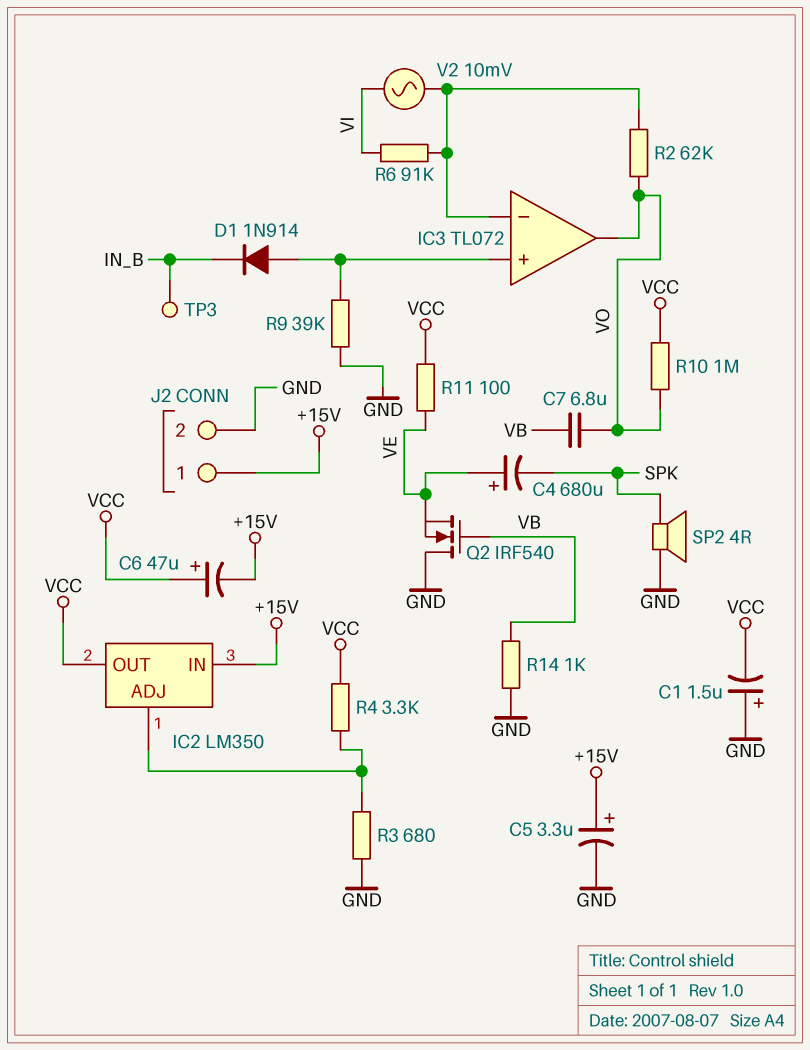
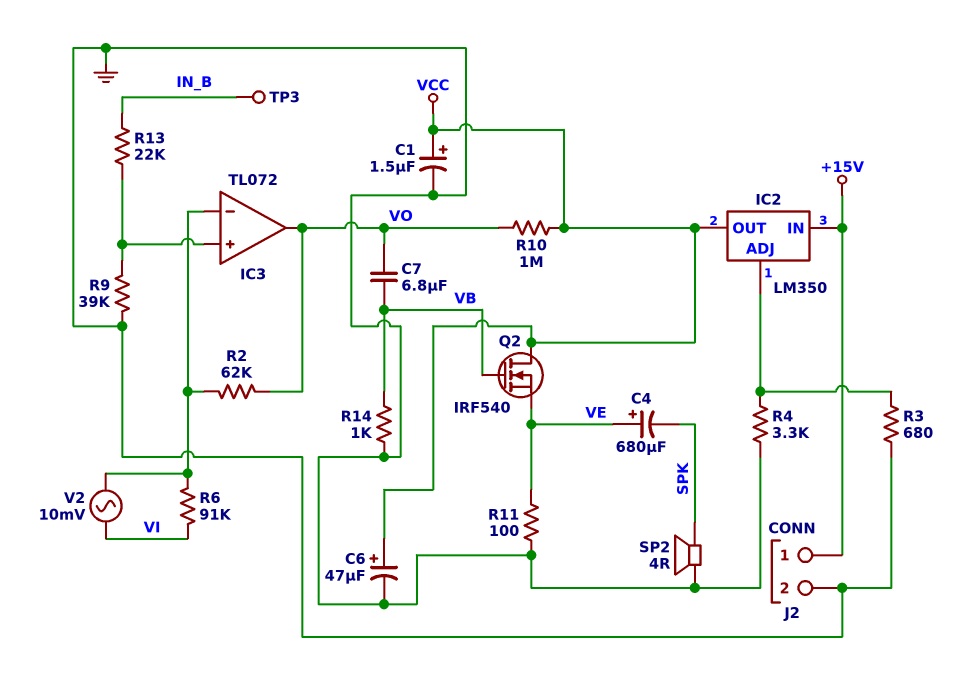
C1: 1.5uF (plus GND, minus VCC) -> 1.5uF (plus VCC, minus GND)
C5: 3.3uF (plus +15V, minus GND) -> none
C6: 47uF (plus VCC, minus +15V) -> 47uF (plus VCC, minus GND)
D1: diode 1N914 (A IC3/in+, K IN_B) -> none
Q2: NMOS IRF540 (G VB, D GND, S VE) -> NMOS IRF540 (G VB, D VCC, S VE)
R4: 3.3k (IC2/ADJ, VCC) -> 3.3k (GND, IC2/ADJ)
R11: 100 (VCC, VE) -> 100 (GND, VE)
R13: none -> 22k (IC3/in+, IN_B)

